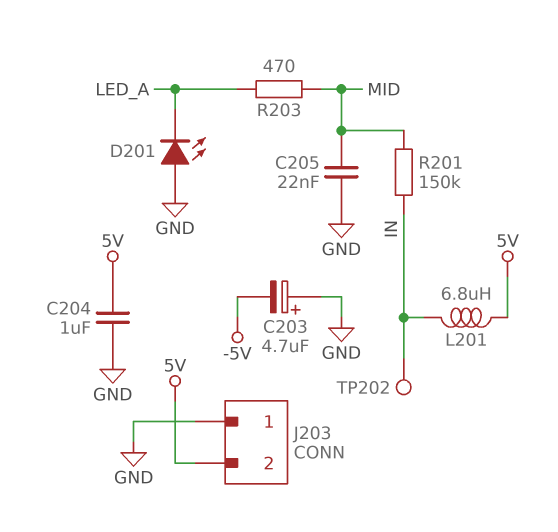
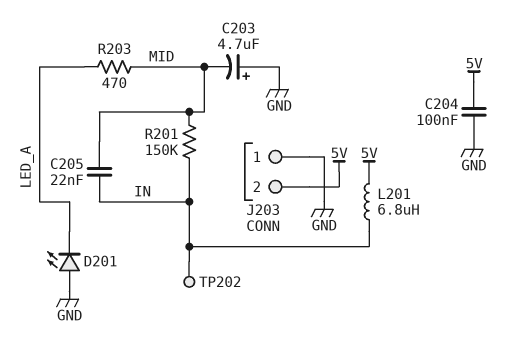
C203: 4.7uF (plus GND, minus -5V) -> 4.7uF (plus GND, minus MID)
C204: 1uF (5V, GND) -> 100nF (5V, GND)
C205: 22nF (GND, MID) -> 22nF (IN, MID)

